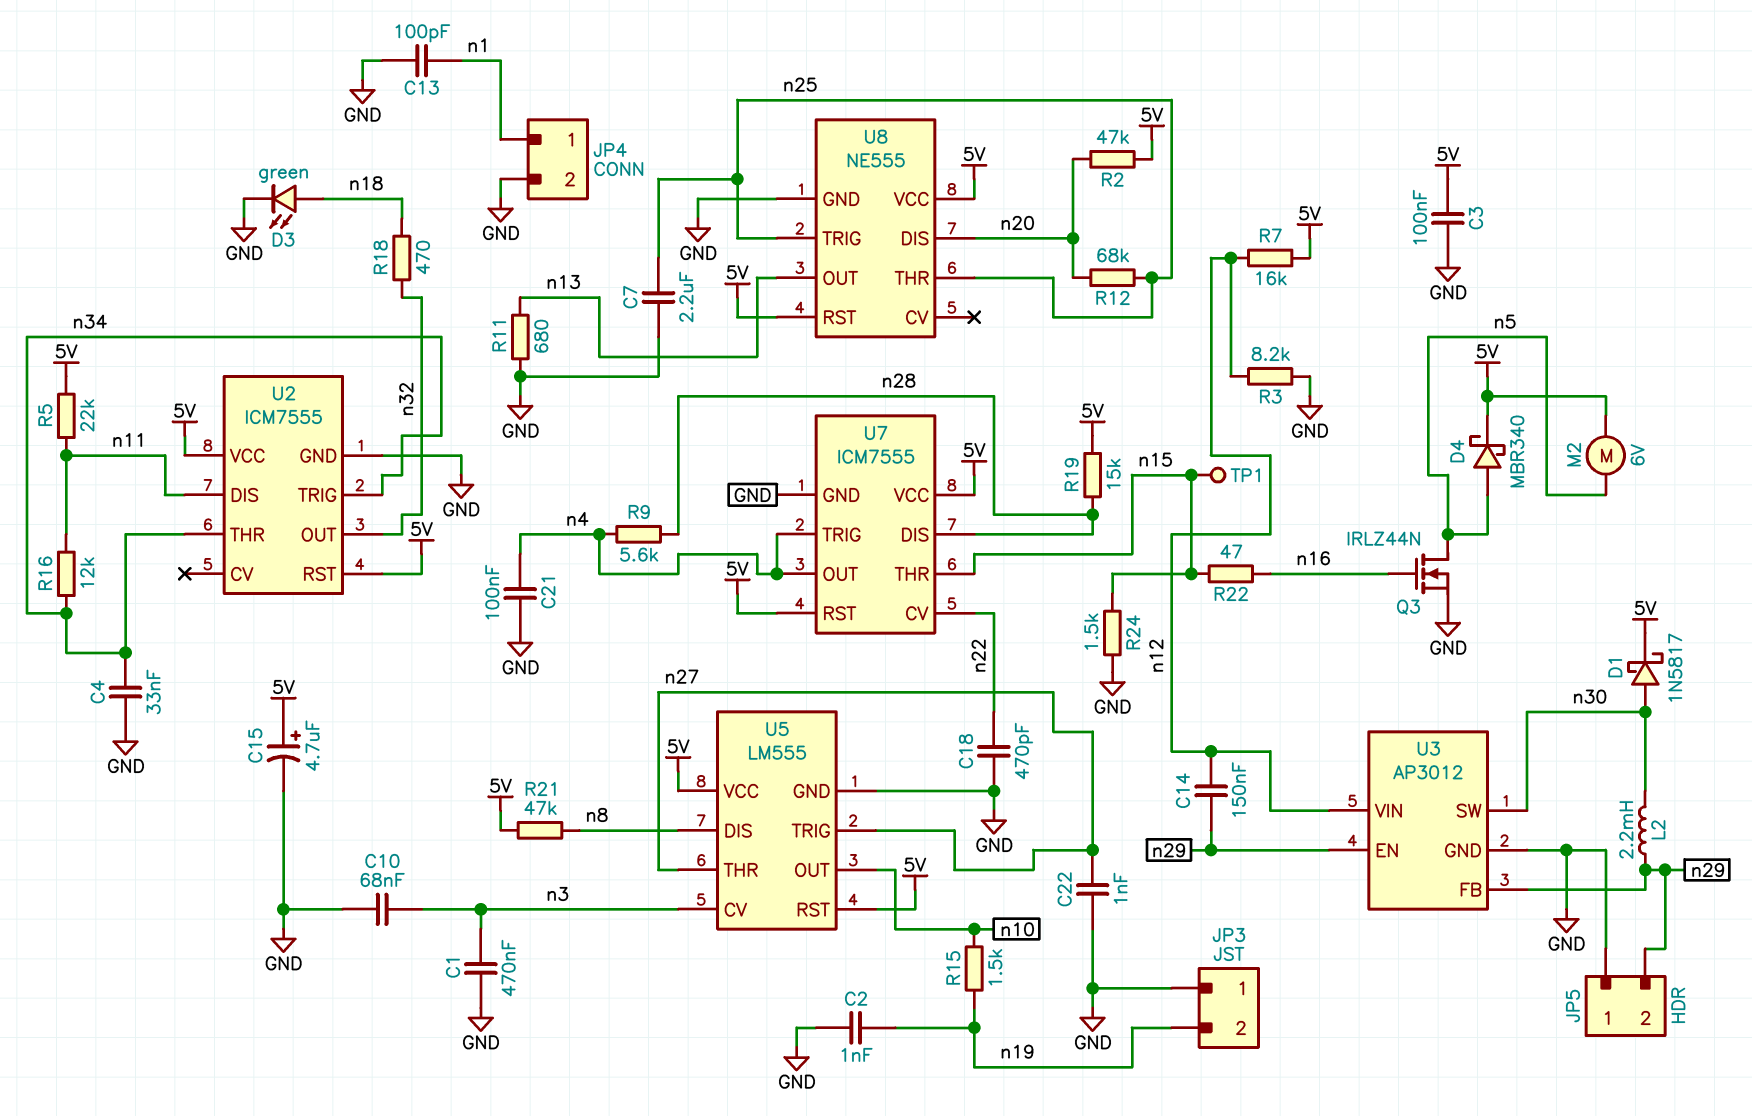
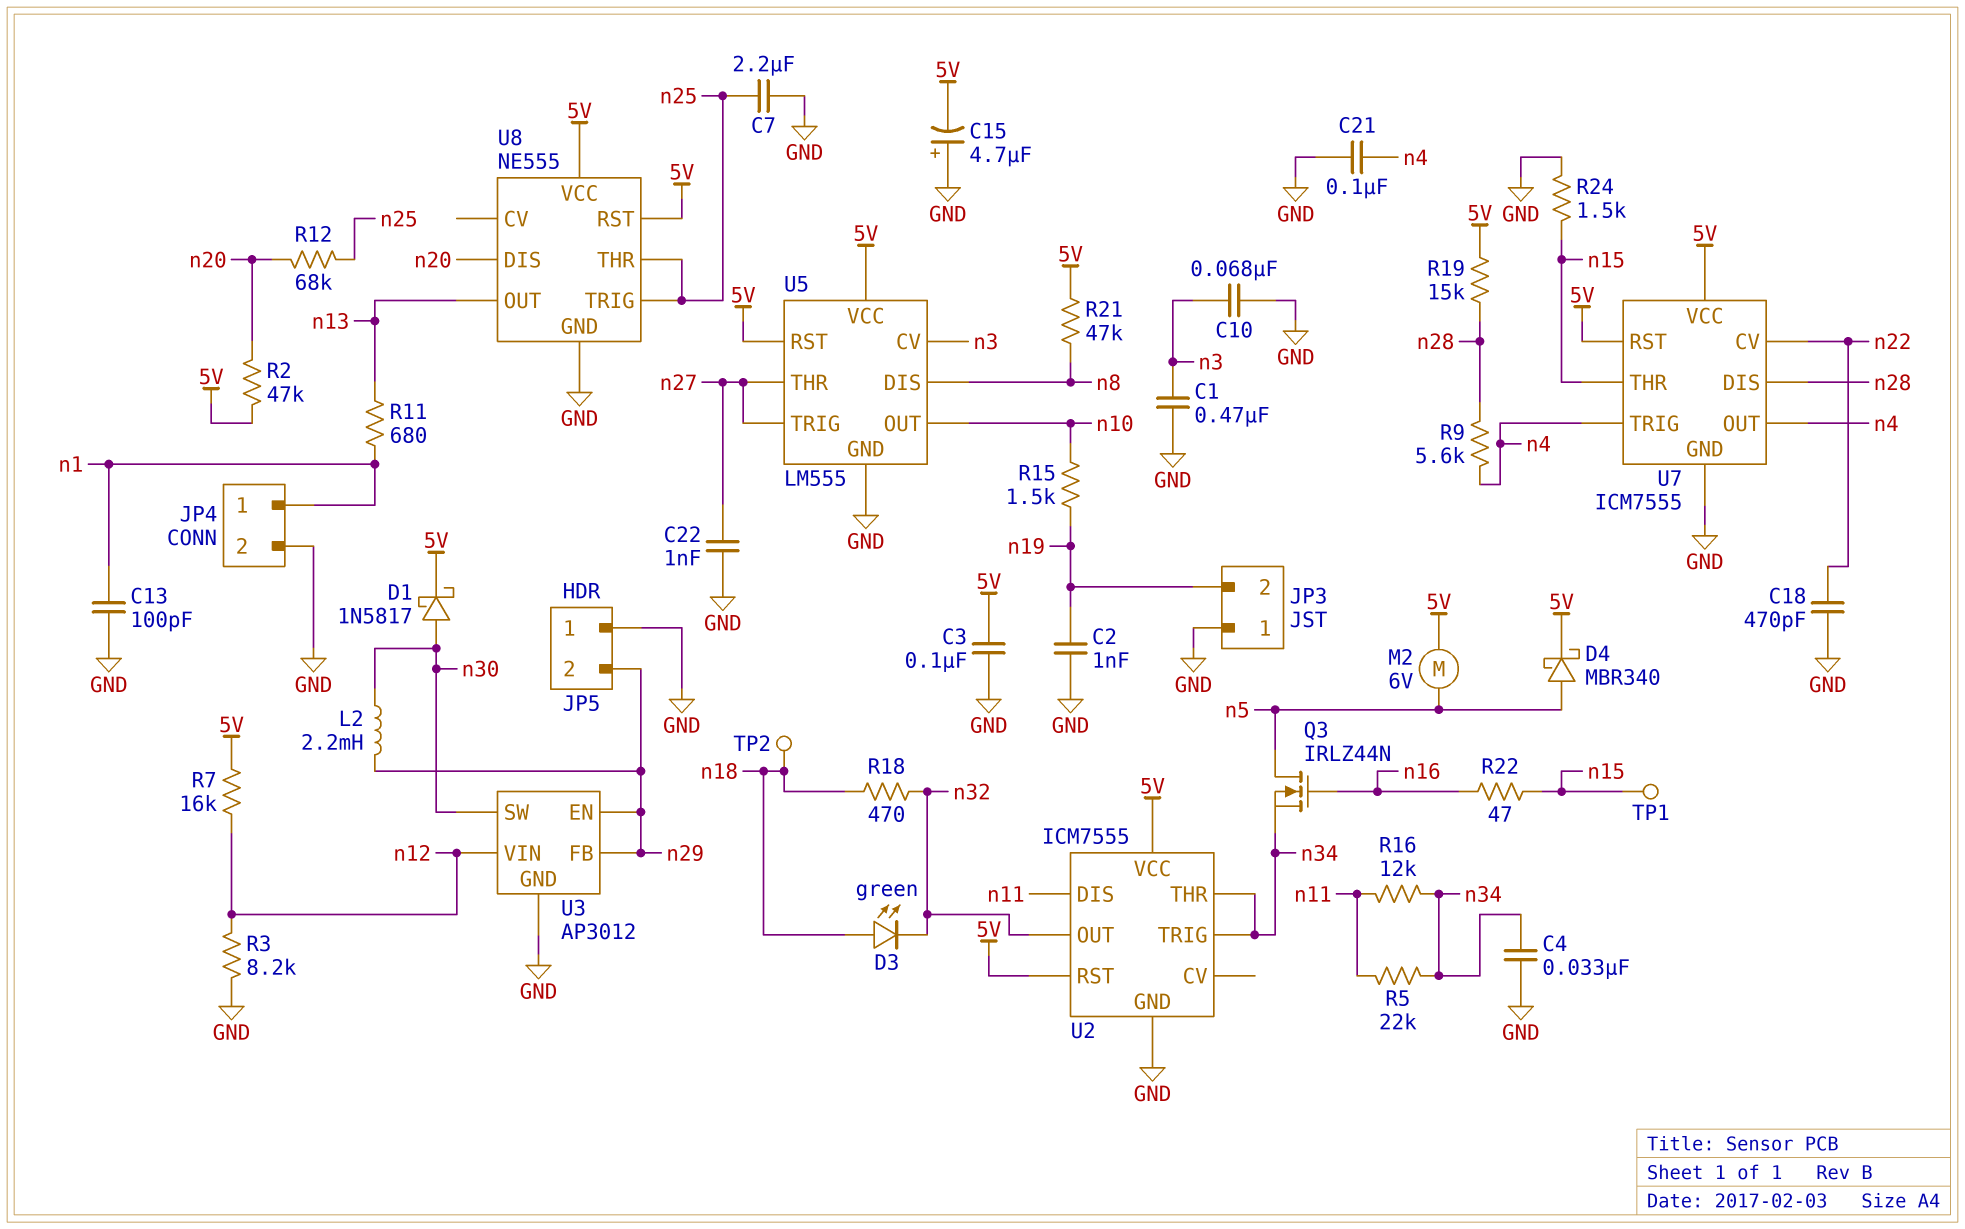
C14: 150nF (n12, n29) -> none
C15: 4.7uF (plus 5V, minus GND) -> 4.7uF (plus GND, minus 5V)
D3: LED green (A n18, K GND) -> LED green (A n18, K n32)
Q3: NMOS IRLZ44N (G n16, D n5, S GND) -> NMOS IRLZ44N (G n16, D n5, S n34)
R5: 22k (5V, n11) -> 22k (n11, n34)
R11: 680 (GND, n13) -> 680 (n1, n13)
TP2: none -> test point (n18)

